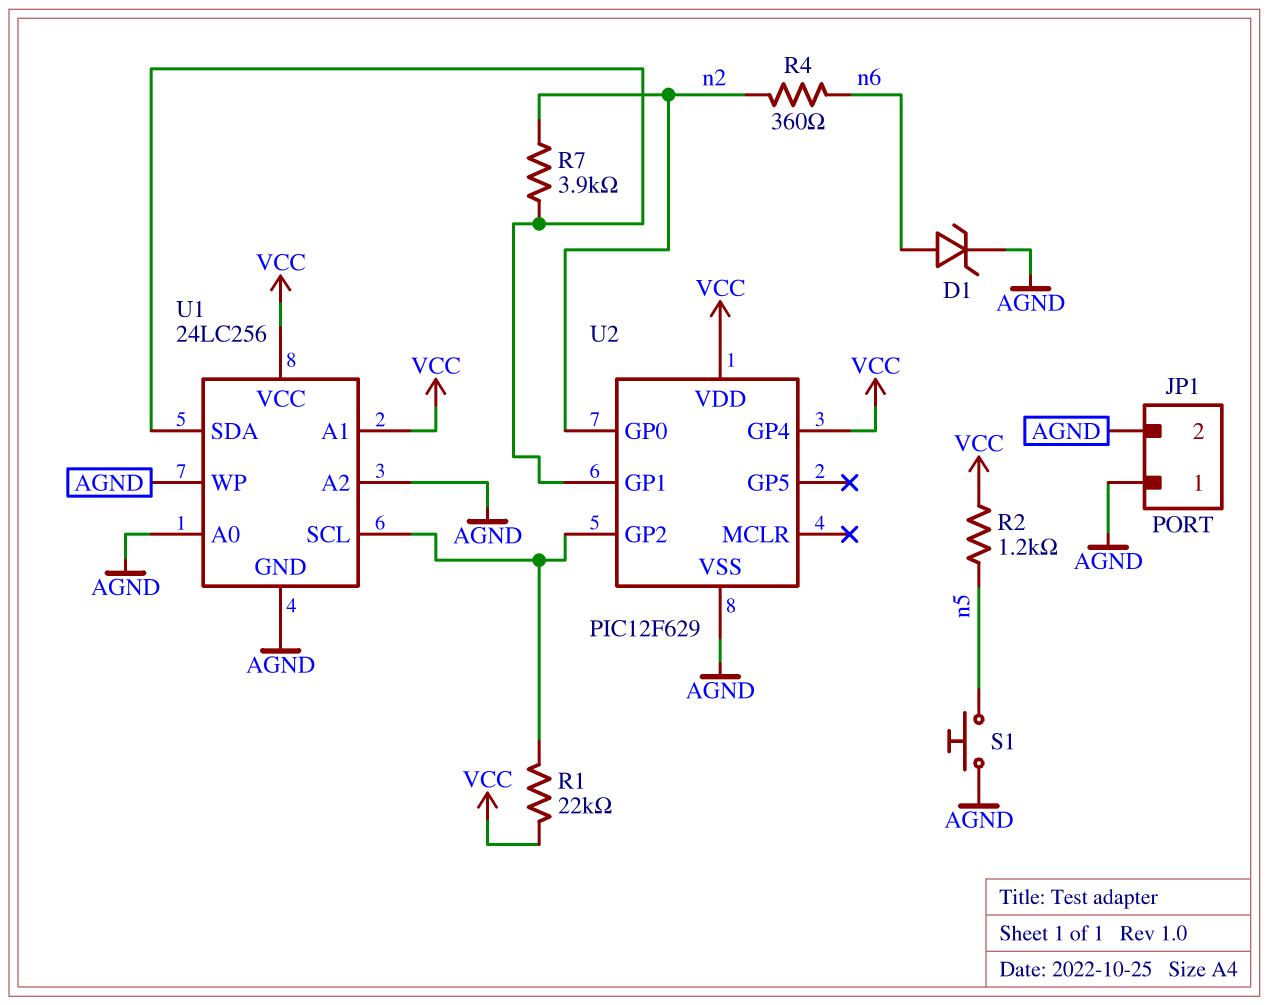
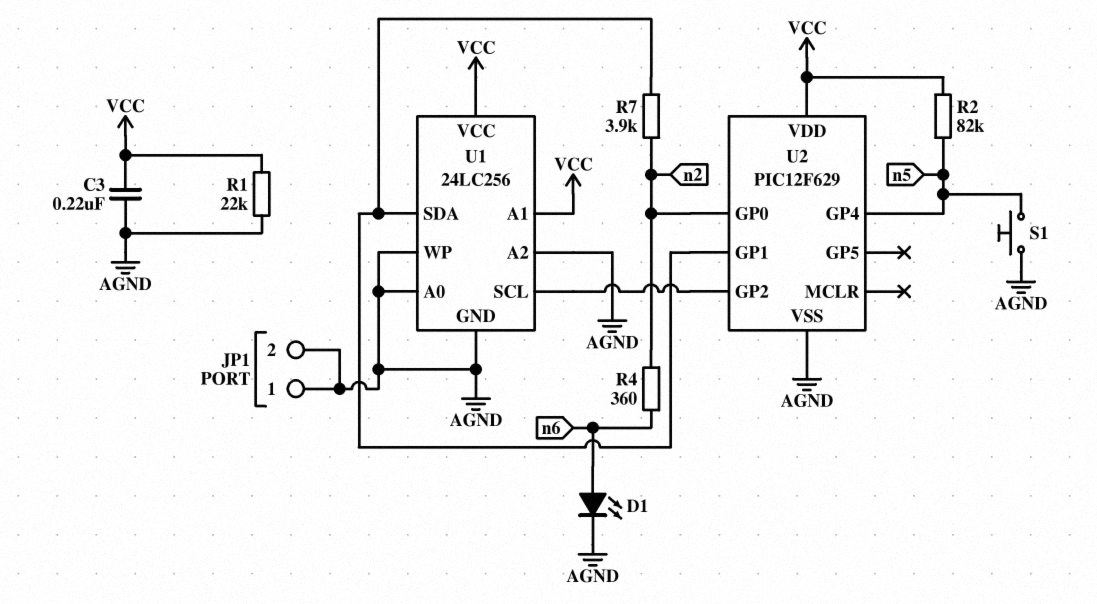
C3: none -> 220nF (AGND, VCC)
D1: zener (A n6, K AGND) -> LED (A n6, K AGND)
R1: 22k (U1/SCL, VCC) -> 22k (AGND, VCC)
R2: 1.2k (VCC, n5) -> 82k (VCC, n5)
U2 pin GP4: VCC -> n5

